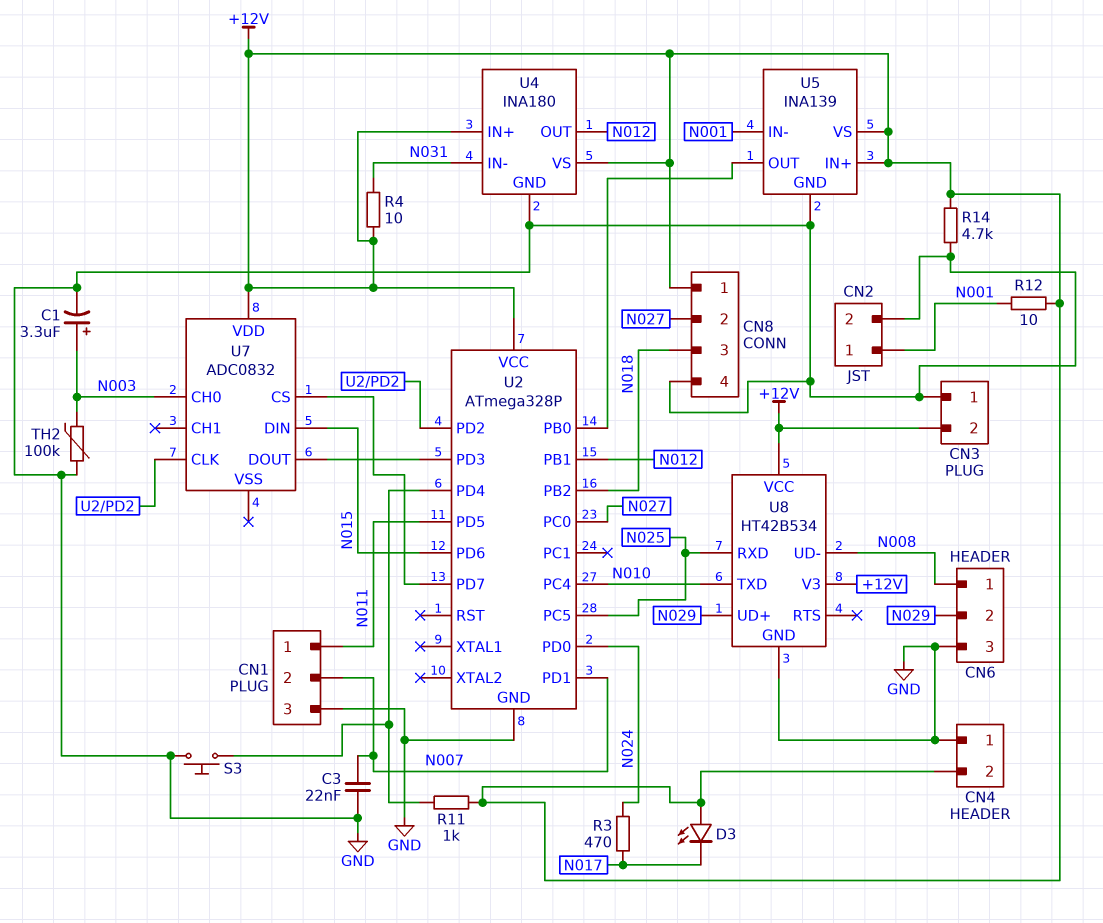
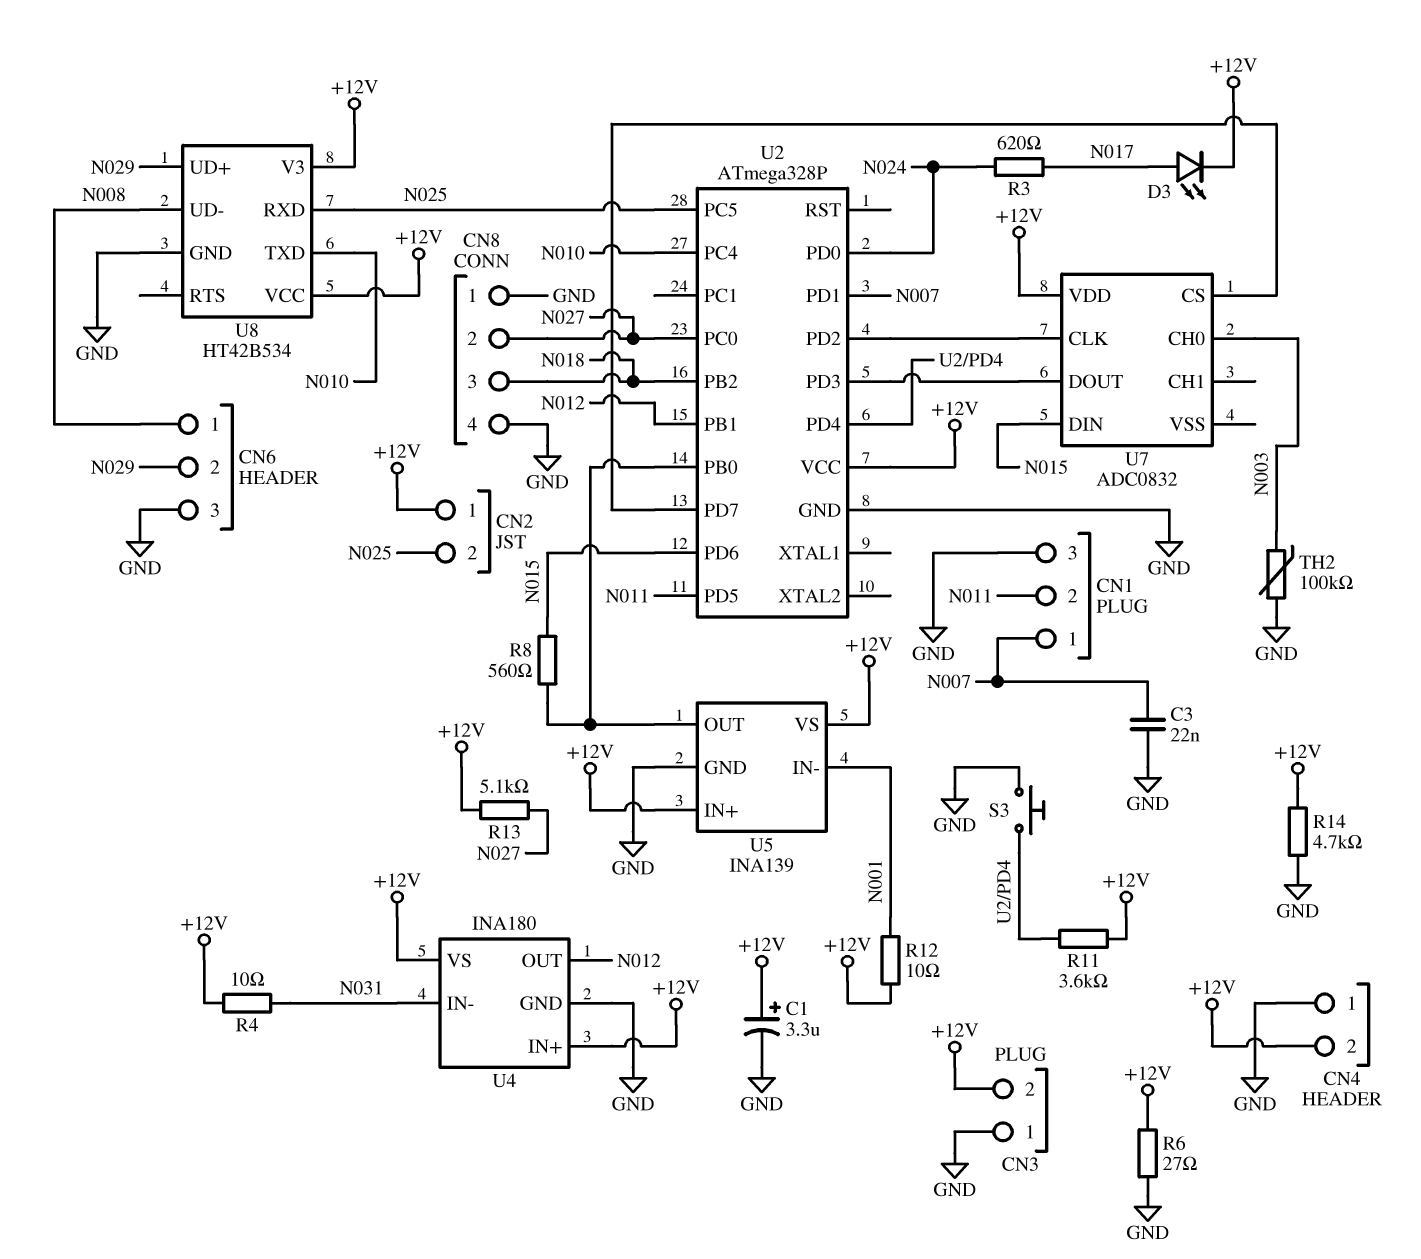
C1: 3.3uF (plus N003, minus GND) -> 3.3uF (plus +12V, minus GND)
CN1 pin 1: N011 -> N007
CN1 pin 2: N007 -> N011
CN2 pin 1: N001 -> +12V
CN2 pin 2: GND -> N025
CN8 pin 1: +12V -> GND
D3: LED (A +12V, K N017) -> LED (A N017, K +12V)
R3: 470 (N017, N024) -> 620 (N017, N024)
R6: none -> 27 (+12V, GND)
R8: none -> 560 (N015, U2/PB0)
R11: 1k (+12V, U2/PD4) -> 3.6k (+12V, U2/PD4)
R13: none -> 5.1k (+12V, N027)

